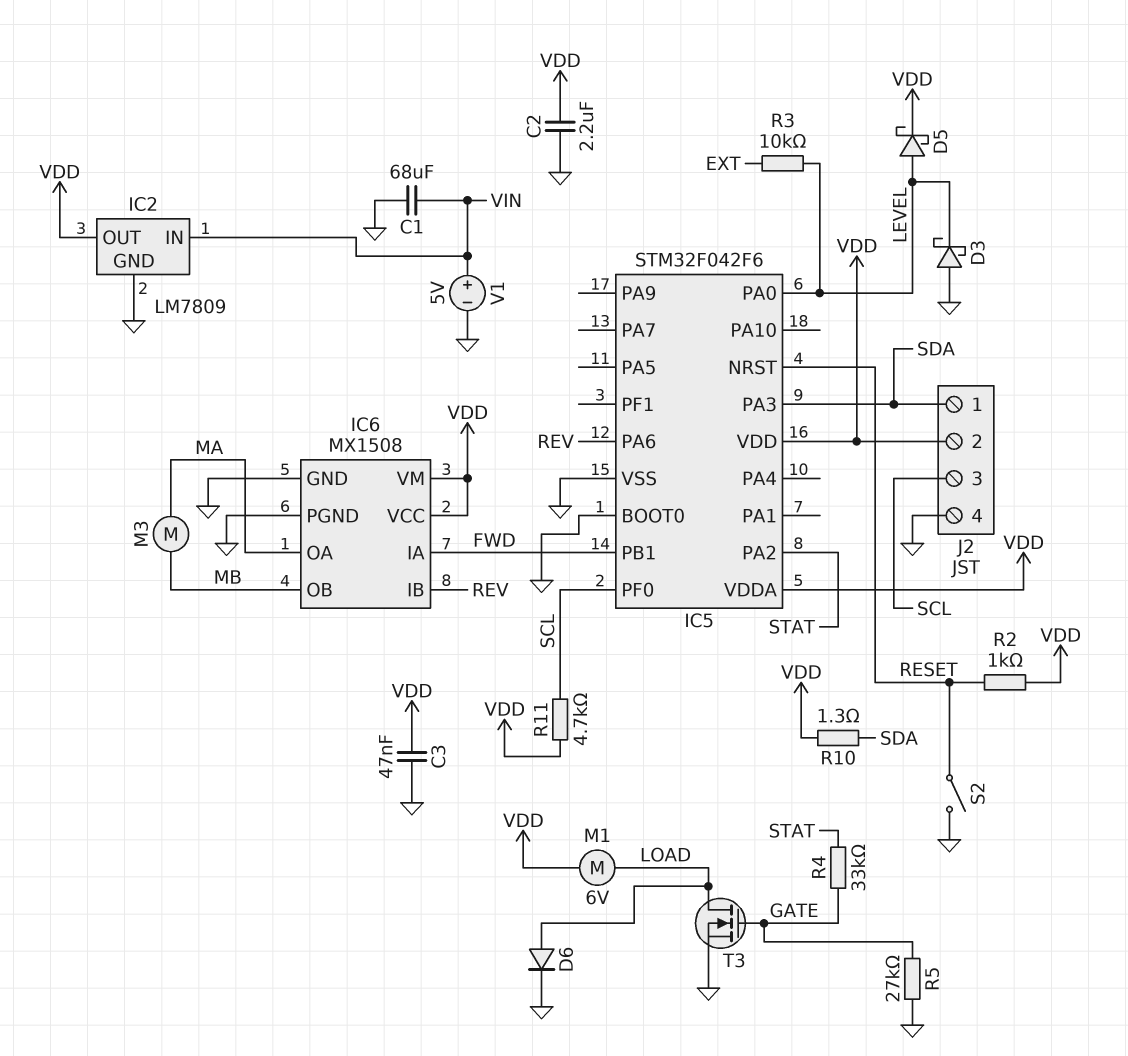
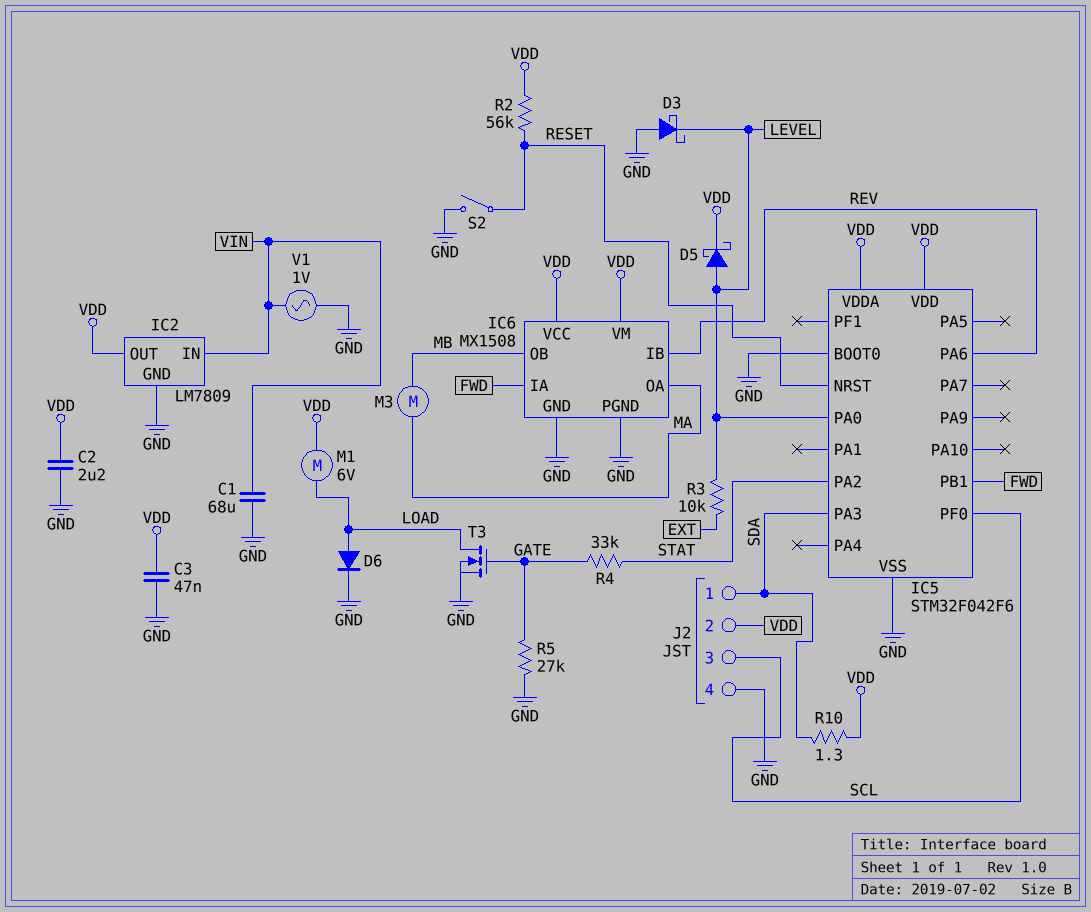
R2: 1k (RESET, VDD) -> 56k (RESET, VDD)
R11: 4.7k (SCL, VDD) -> none
V1: 5V (plus VIN, minus GND) -> AC 1V (GND, VIN)

